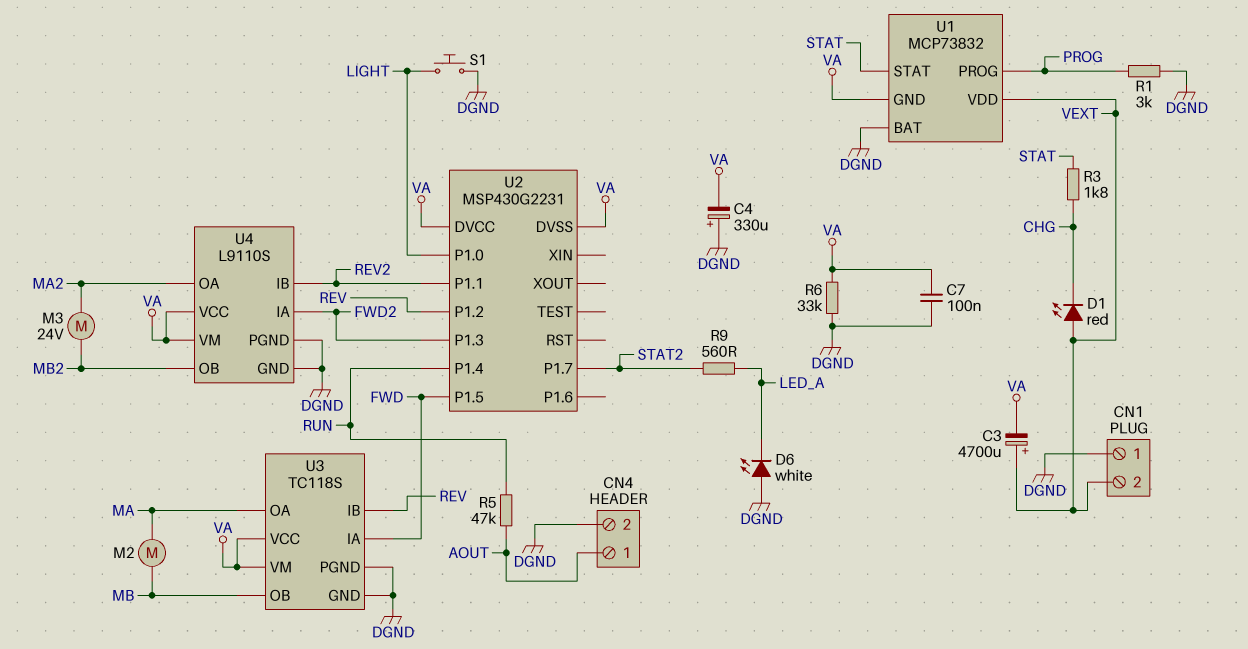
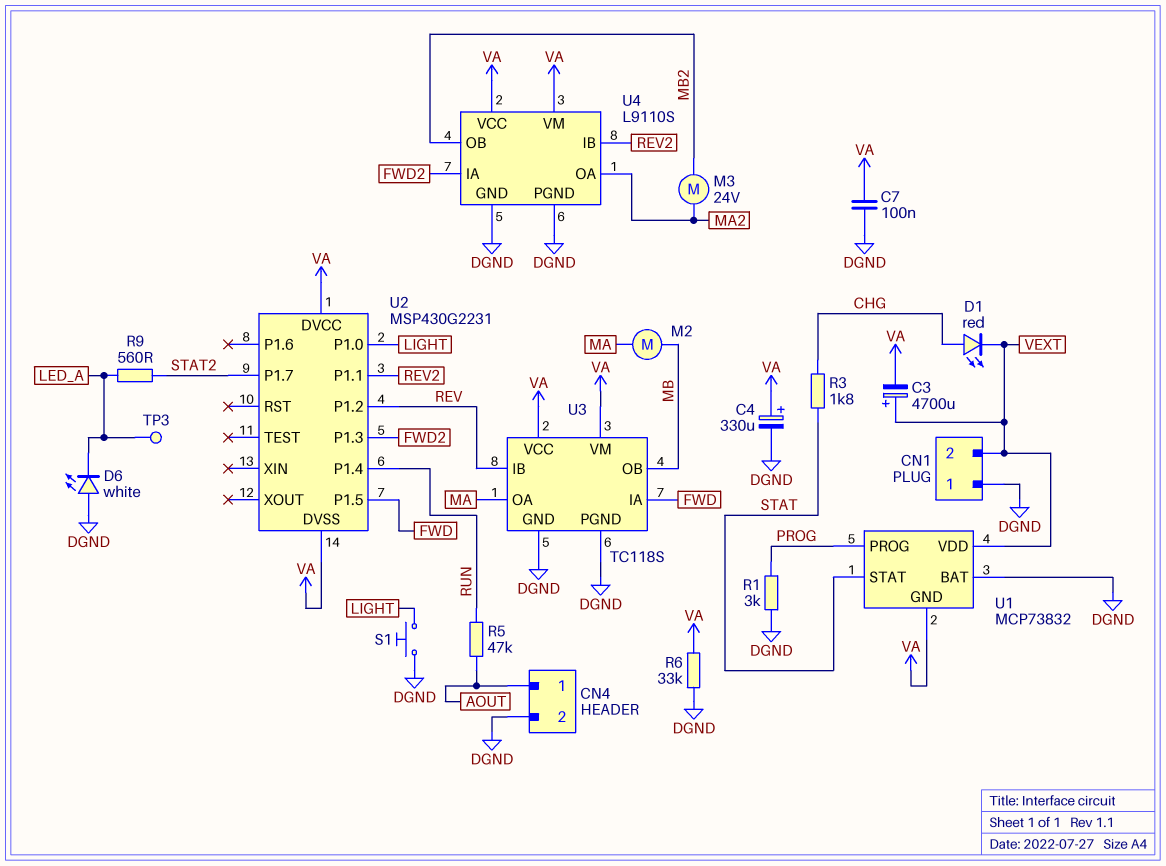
C4: 330uF (plus DGND, minus VA) -> 330uF (plus VA, minus DGND)
D1: LED red (A VEXT, K CHG) -> LED red (A CHG, K VEXT)
TP3: none -> test point (LED_A)

